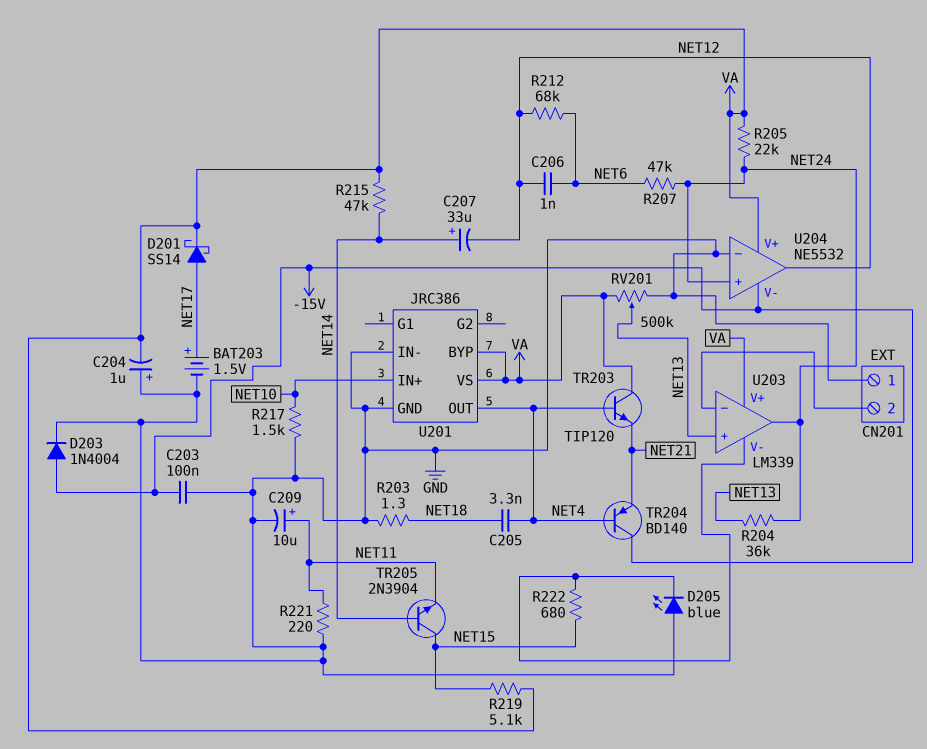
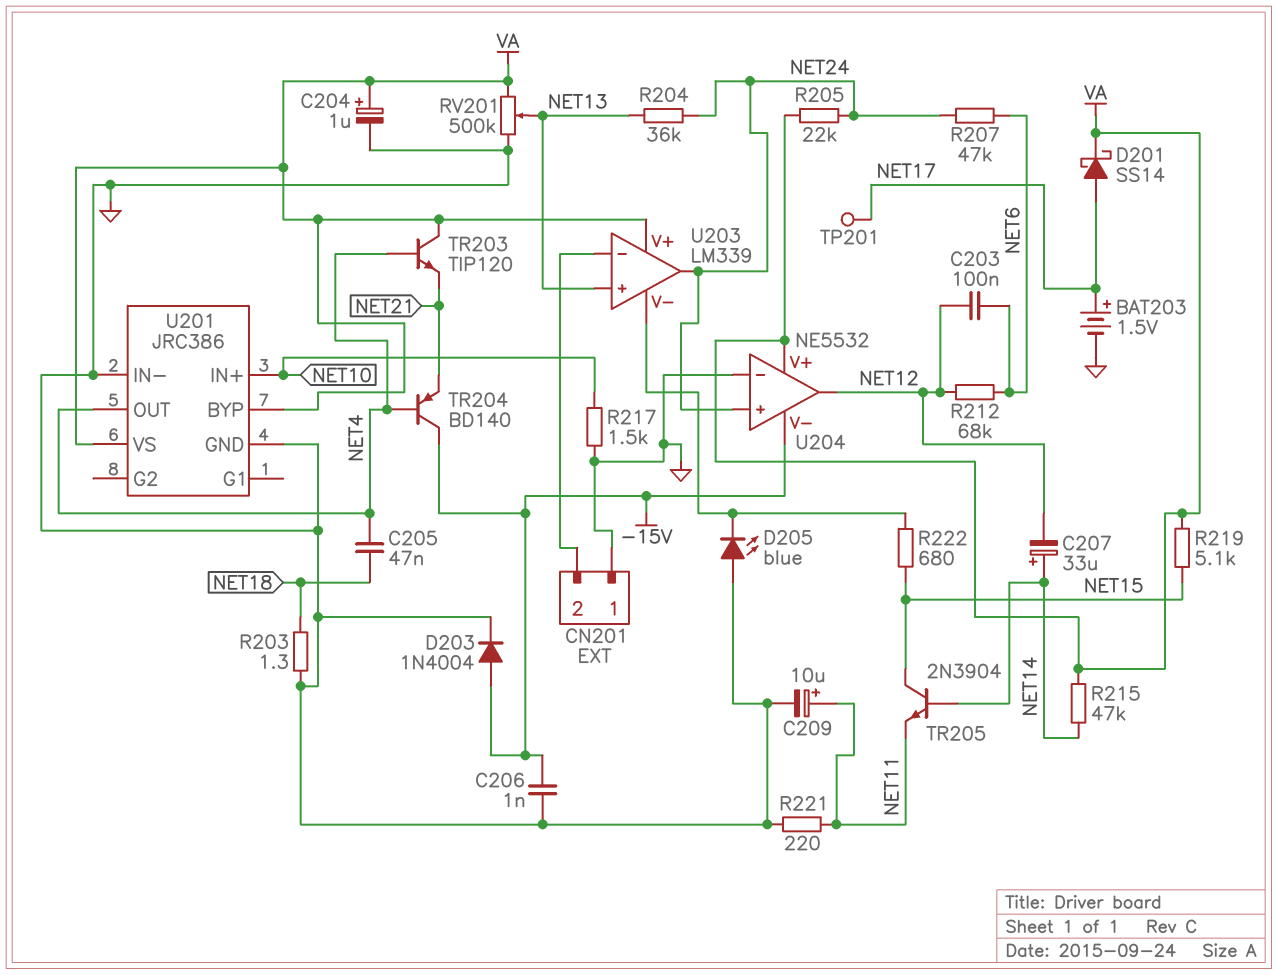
C203: 100nF (-15V, GND) -> 100nF (NET6, NET12)
C204: 1uF (plus GND, minus VA) -> 1uF (plus VA, minus GND)
C205: 3.3nF (NET4, NET18) -> 47nF (NET4, NET18)
C206: 1nF (NET6, NET12) -> 1nF (-15V, GND)
TP201: none -> test point (NET17)

